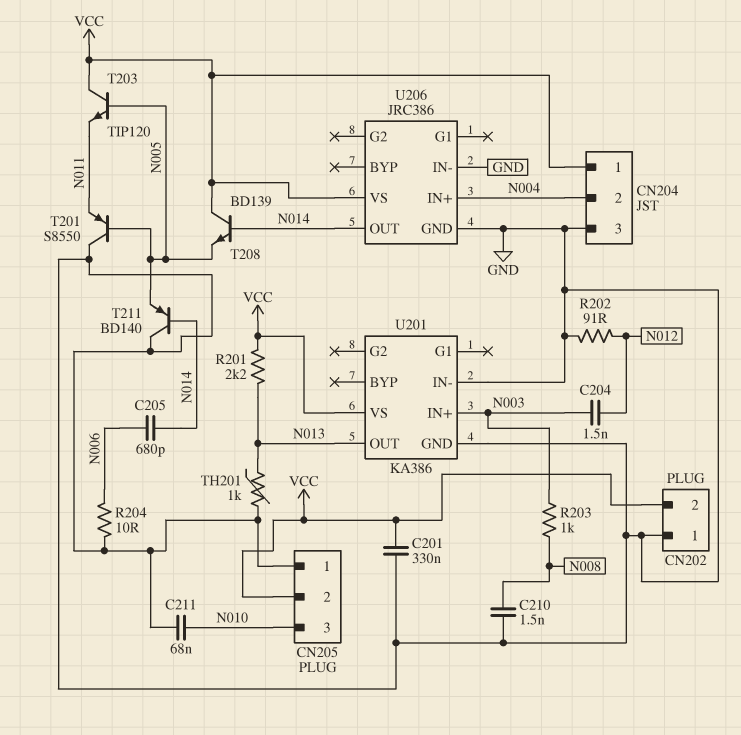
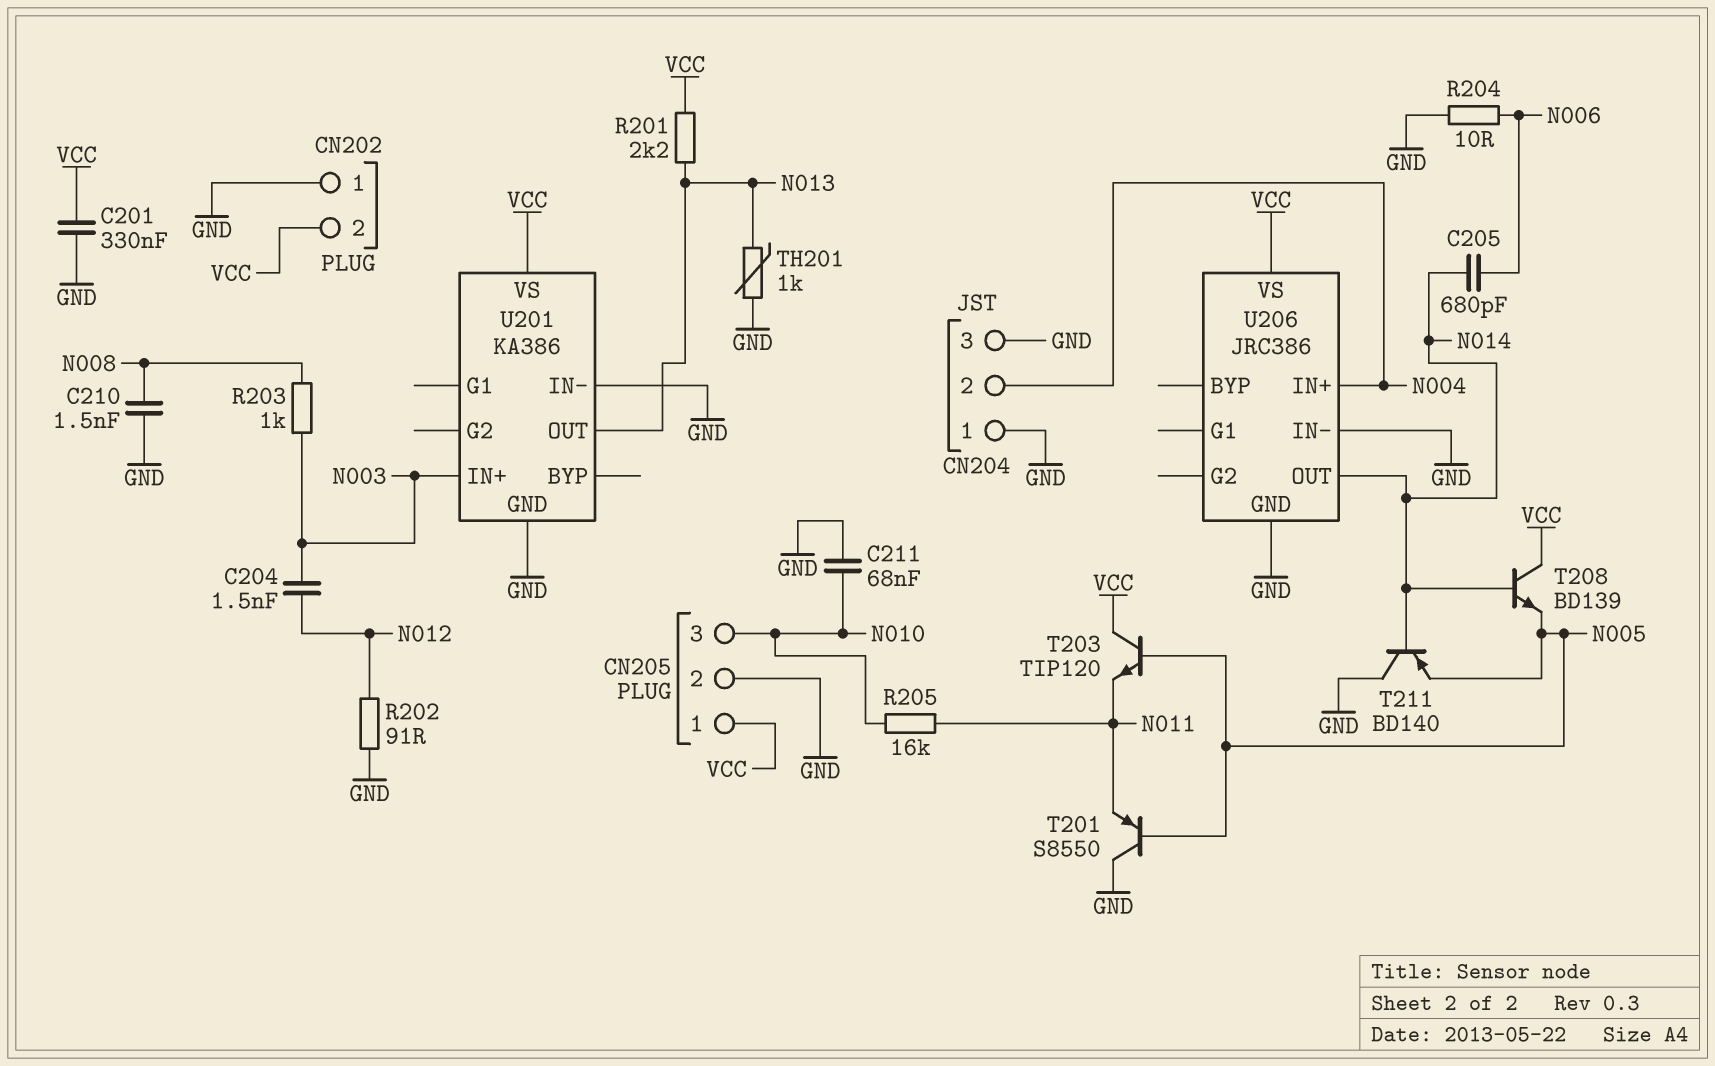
CN204 pin 1: VCC -> GND
CN205 pin 1: GND -> VCC
CN205 pin 2: VCC -> GND
R205: none -> 16k (N010, N011)

